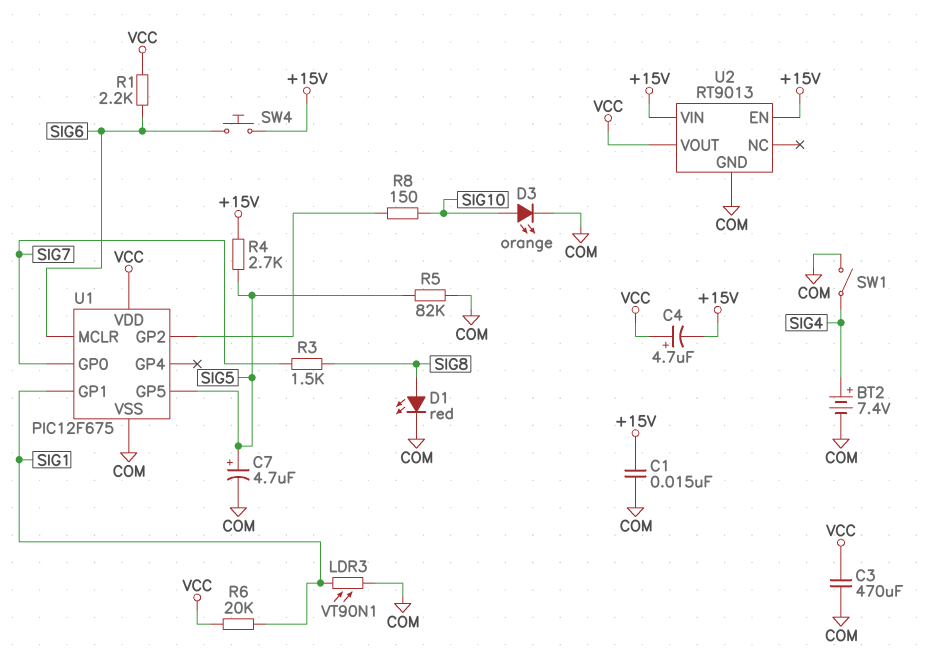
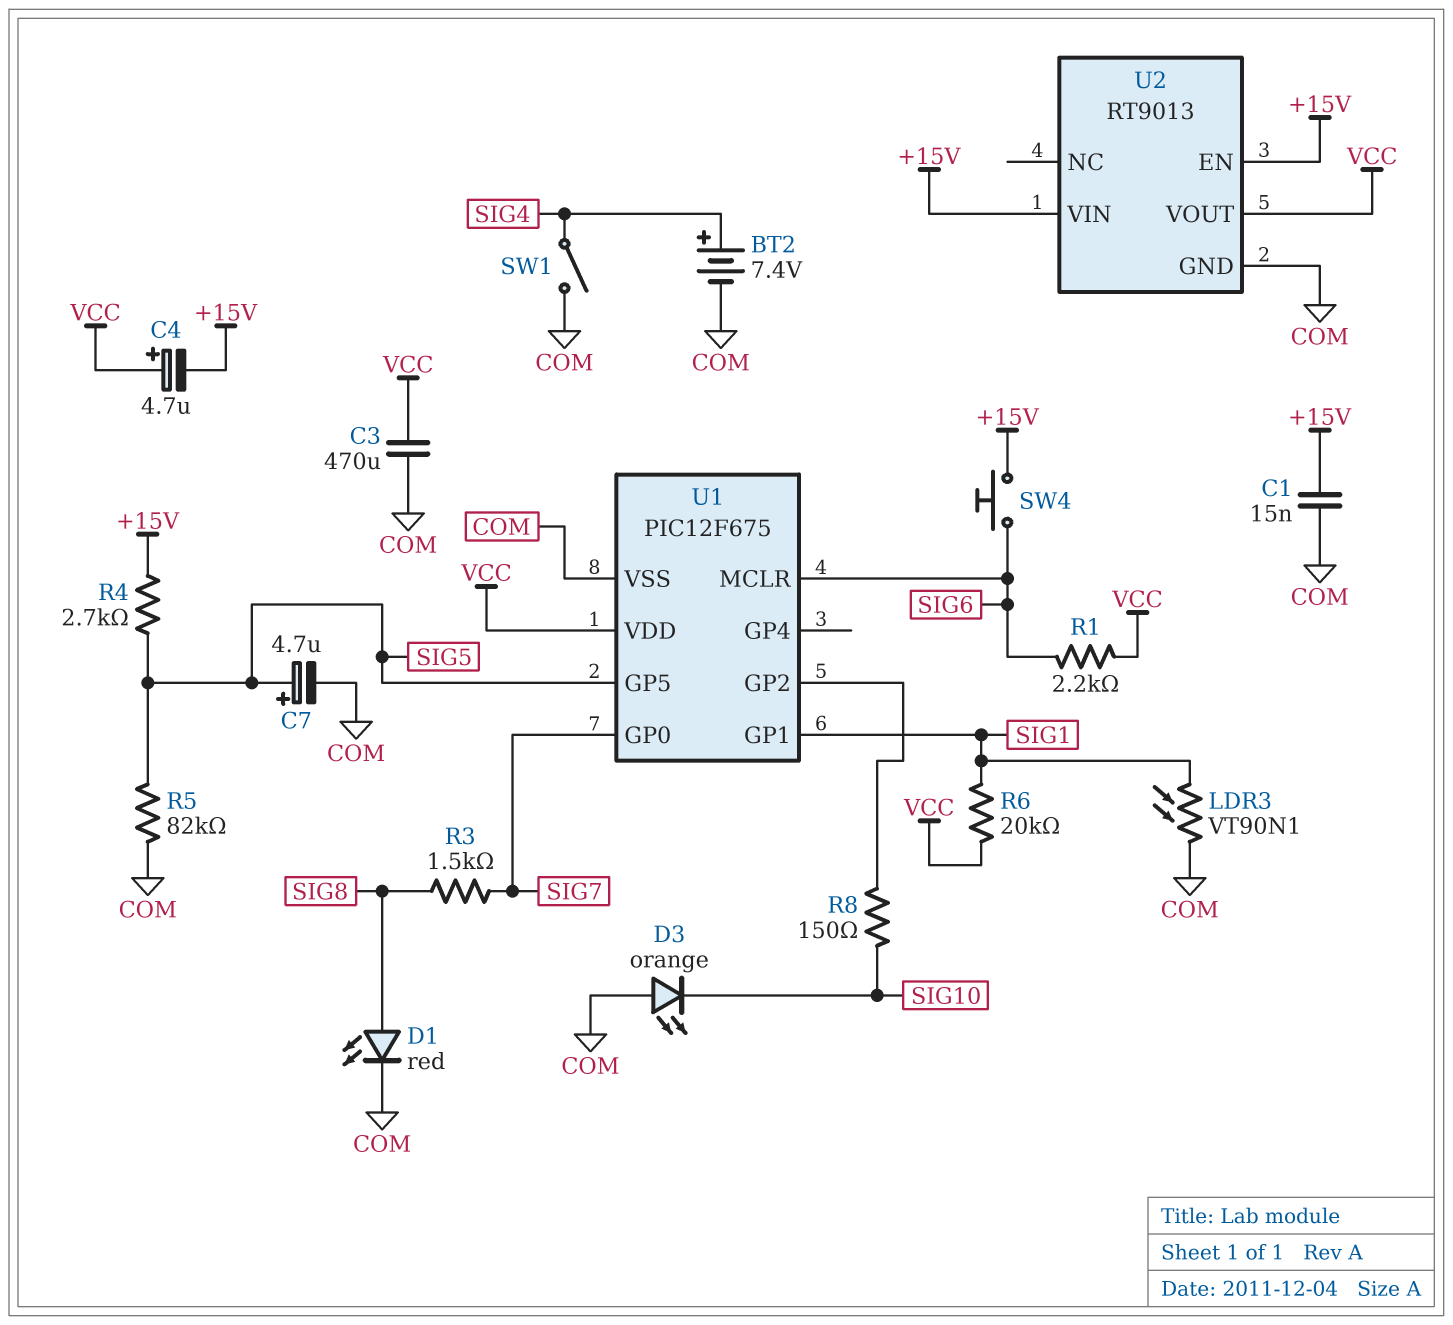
D3: LED orange (A SIG10, K COM) -> LED orange (A COM, K SIG10)

